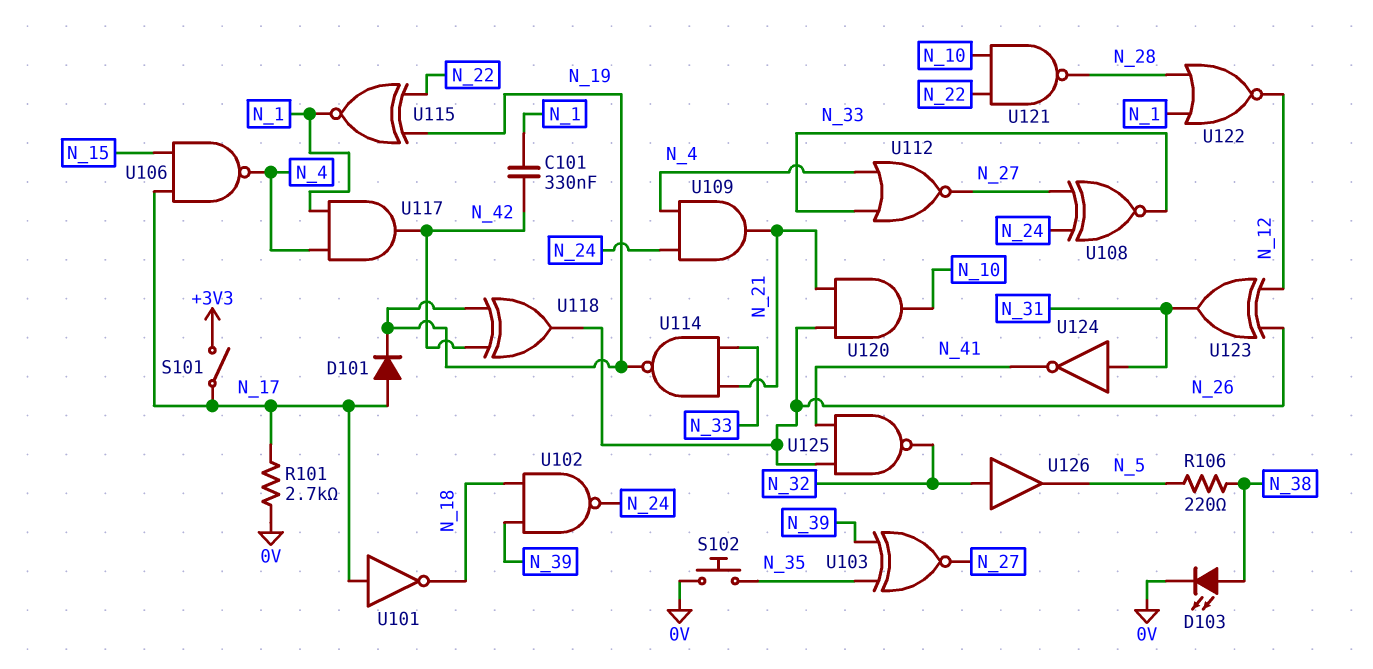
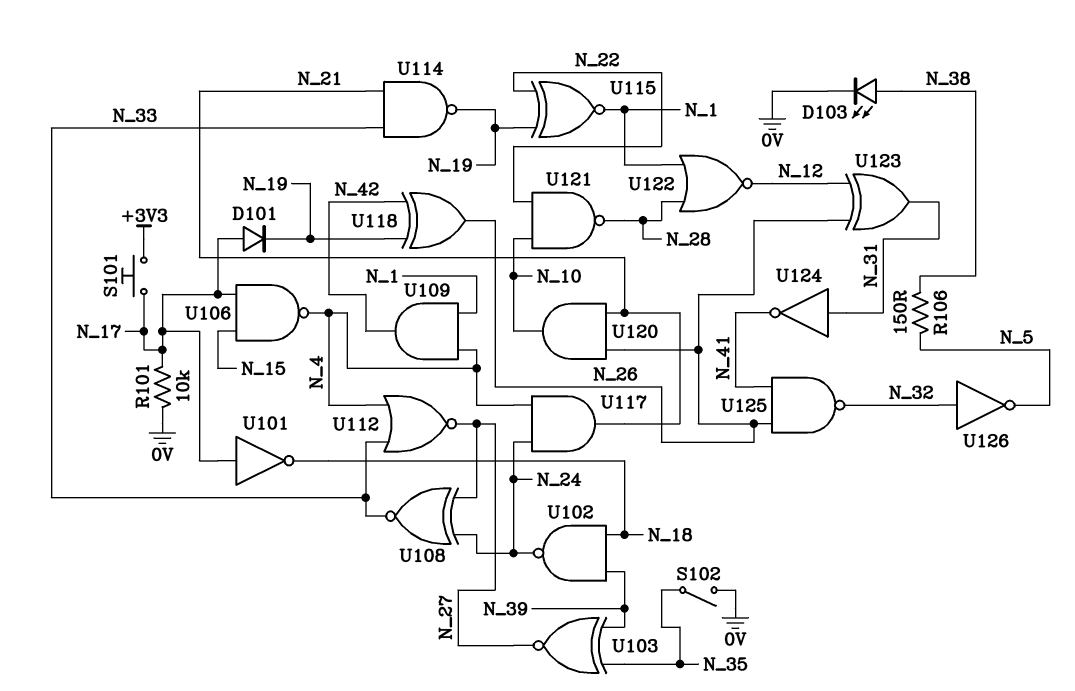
C101: 330nF (N_1, N_42) -> none
R101: 2.7k (0V, N_17) -> 10k (0V, N_17)
R106: 220 (N_5, N_38) -> 150 (N_5, N_38)
S101: switch (+3V3, N_17) -> button (+3V3, N_17)
S102: button (0V, N_35) -> switch (0V, N_35)
U109: AND (in N_4, in N_24, out N_21) -> AND (in N_1, in N_4, out N_42)
U117: AND (in N_1, in N_4, out N_42) -> AND (in N_4, in N_24, out N_21)
U126: buffer (in N_32, out N_5) -> NOT (in N_32, out N_5)

